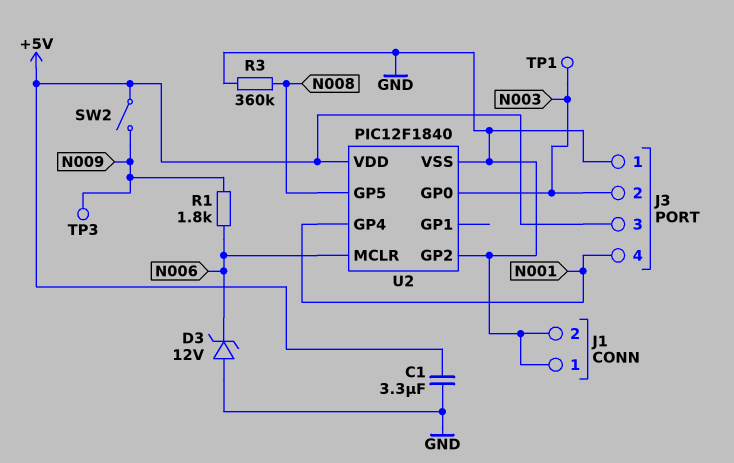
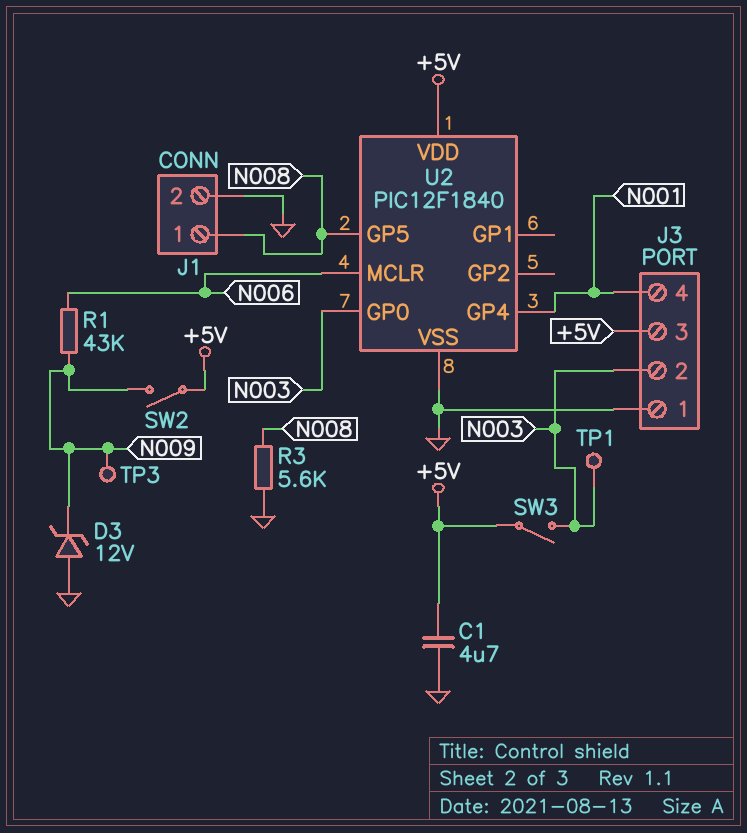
C1: 3.3uF (+5V, GND) -> 4.7uF (+5V, GND)
D3: zener 12V (A GND, K N006) -> zener 12V (A GND, K N009)
J1 pin 1: GND -> N008
R1: 1.8k (N006, N009) -> 43k (N006, N009)
R3: 360k (GND, N008) -> 5.6k (GND, N008)
SW3: none -> switch (+5V, N003)
U2 pin GP2: GND -> none

